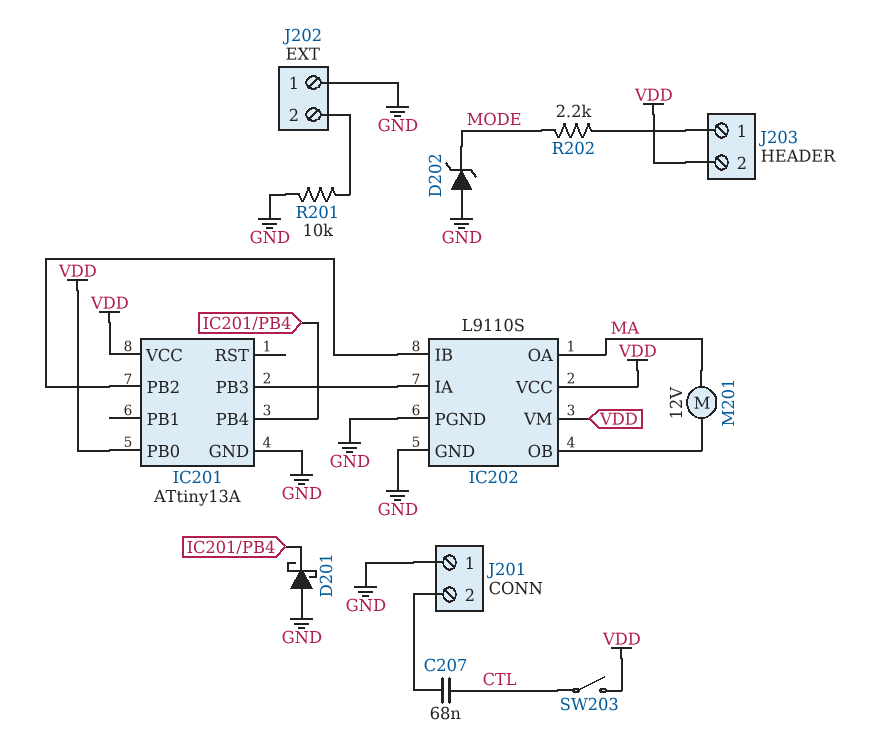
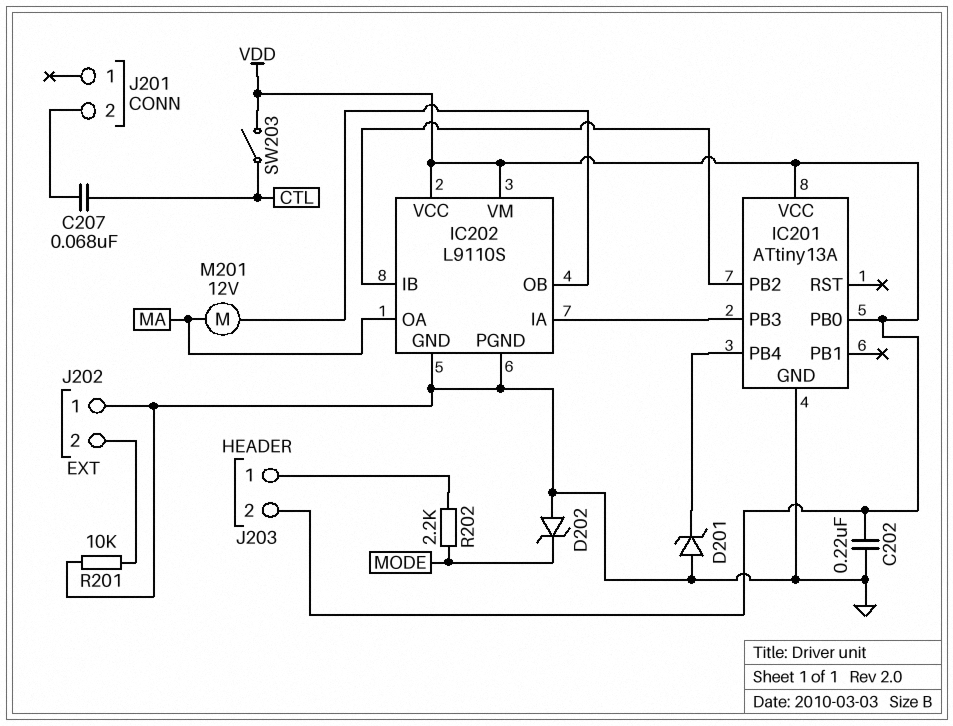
C202: none -> 220nF (GND, VDD)
D201: schottky (A GND, K IC201/PB4) -> zener (A GND, K IC201/PB4)
J201 pin 1: GND -> none

